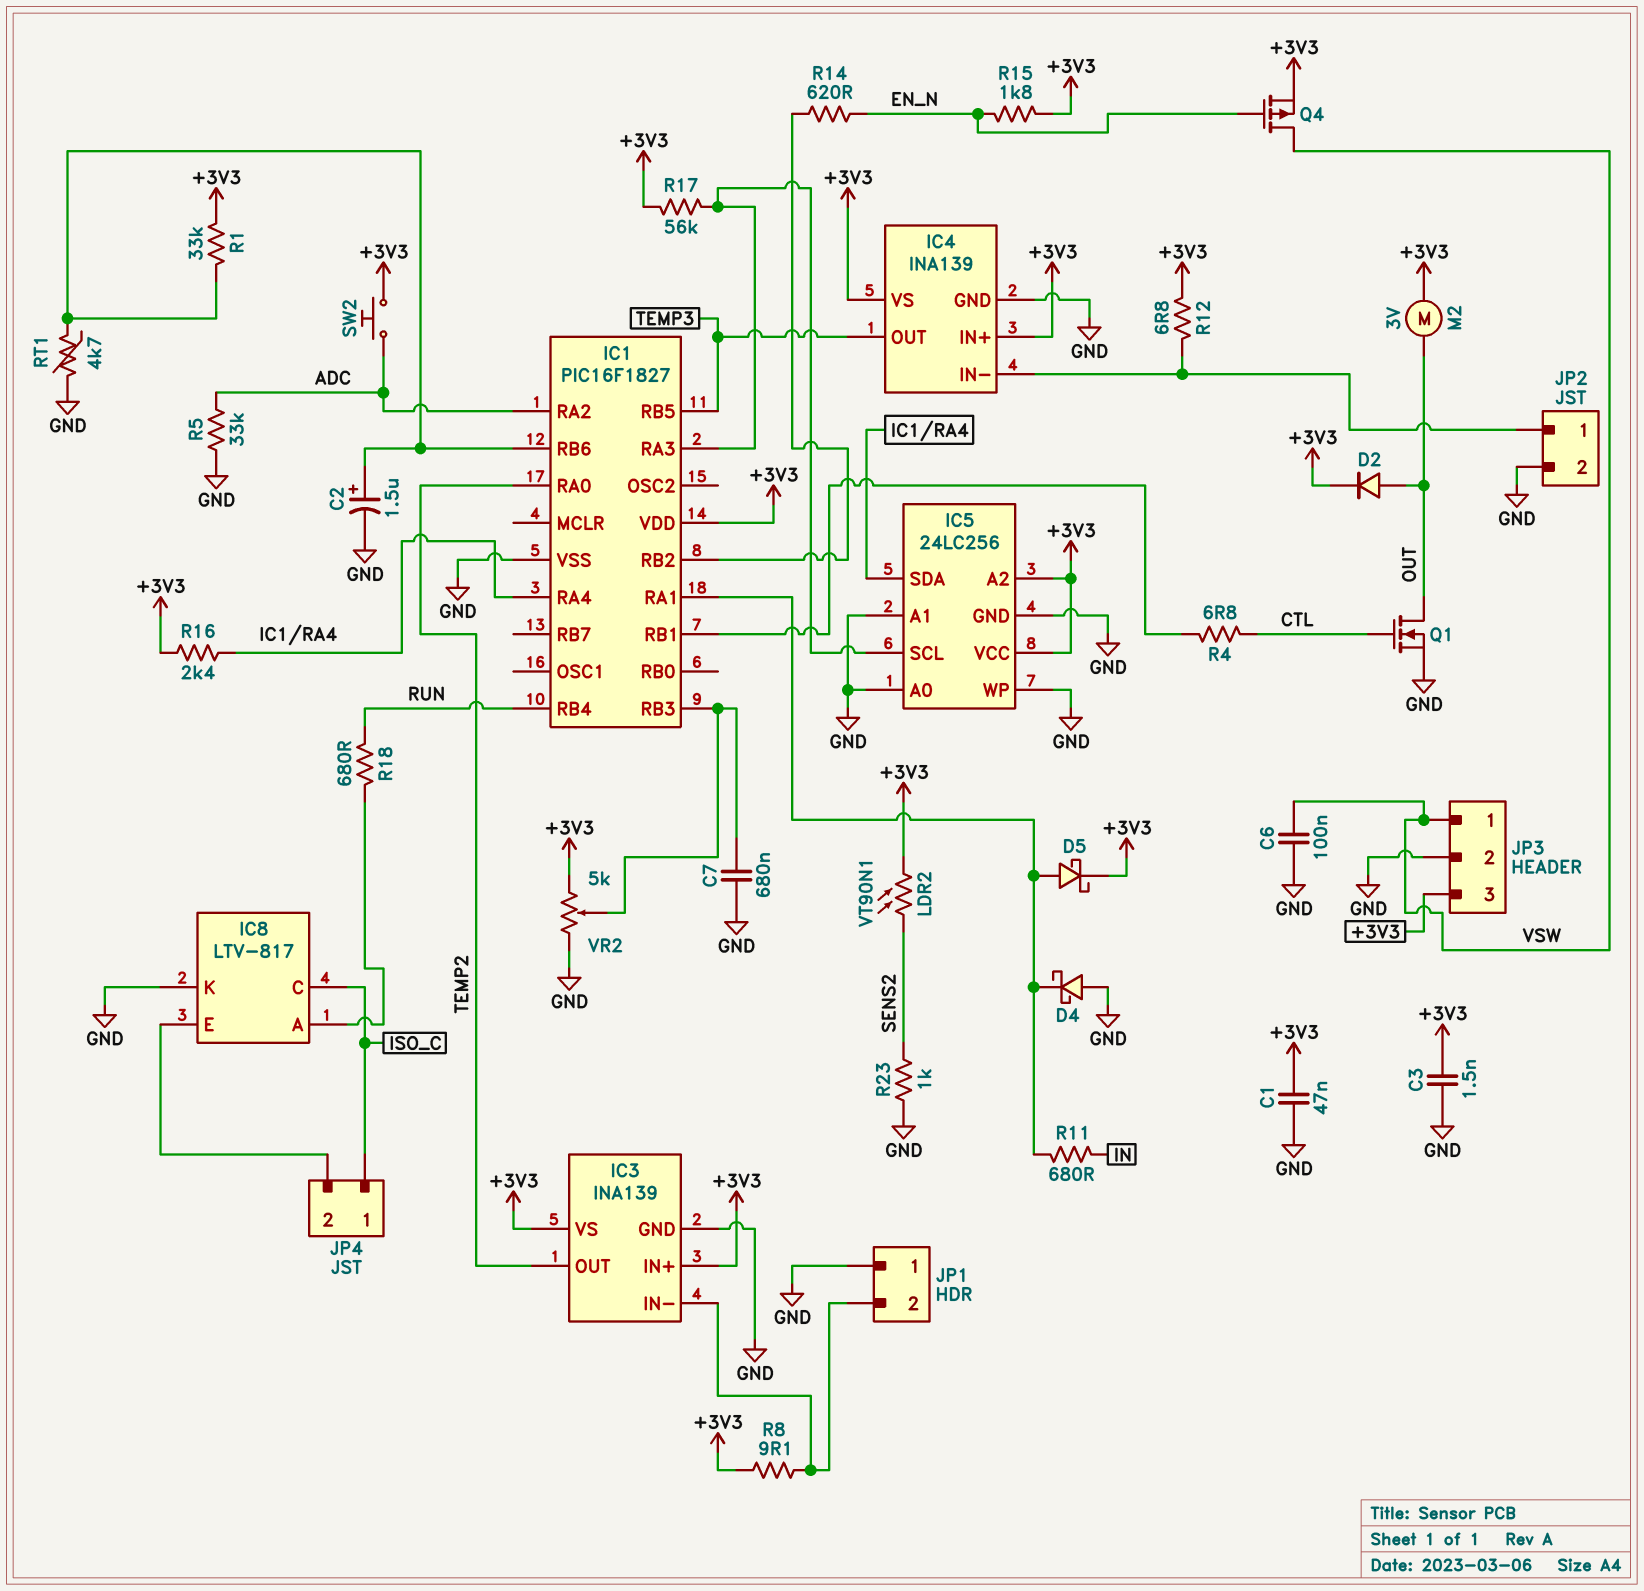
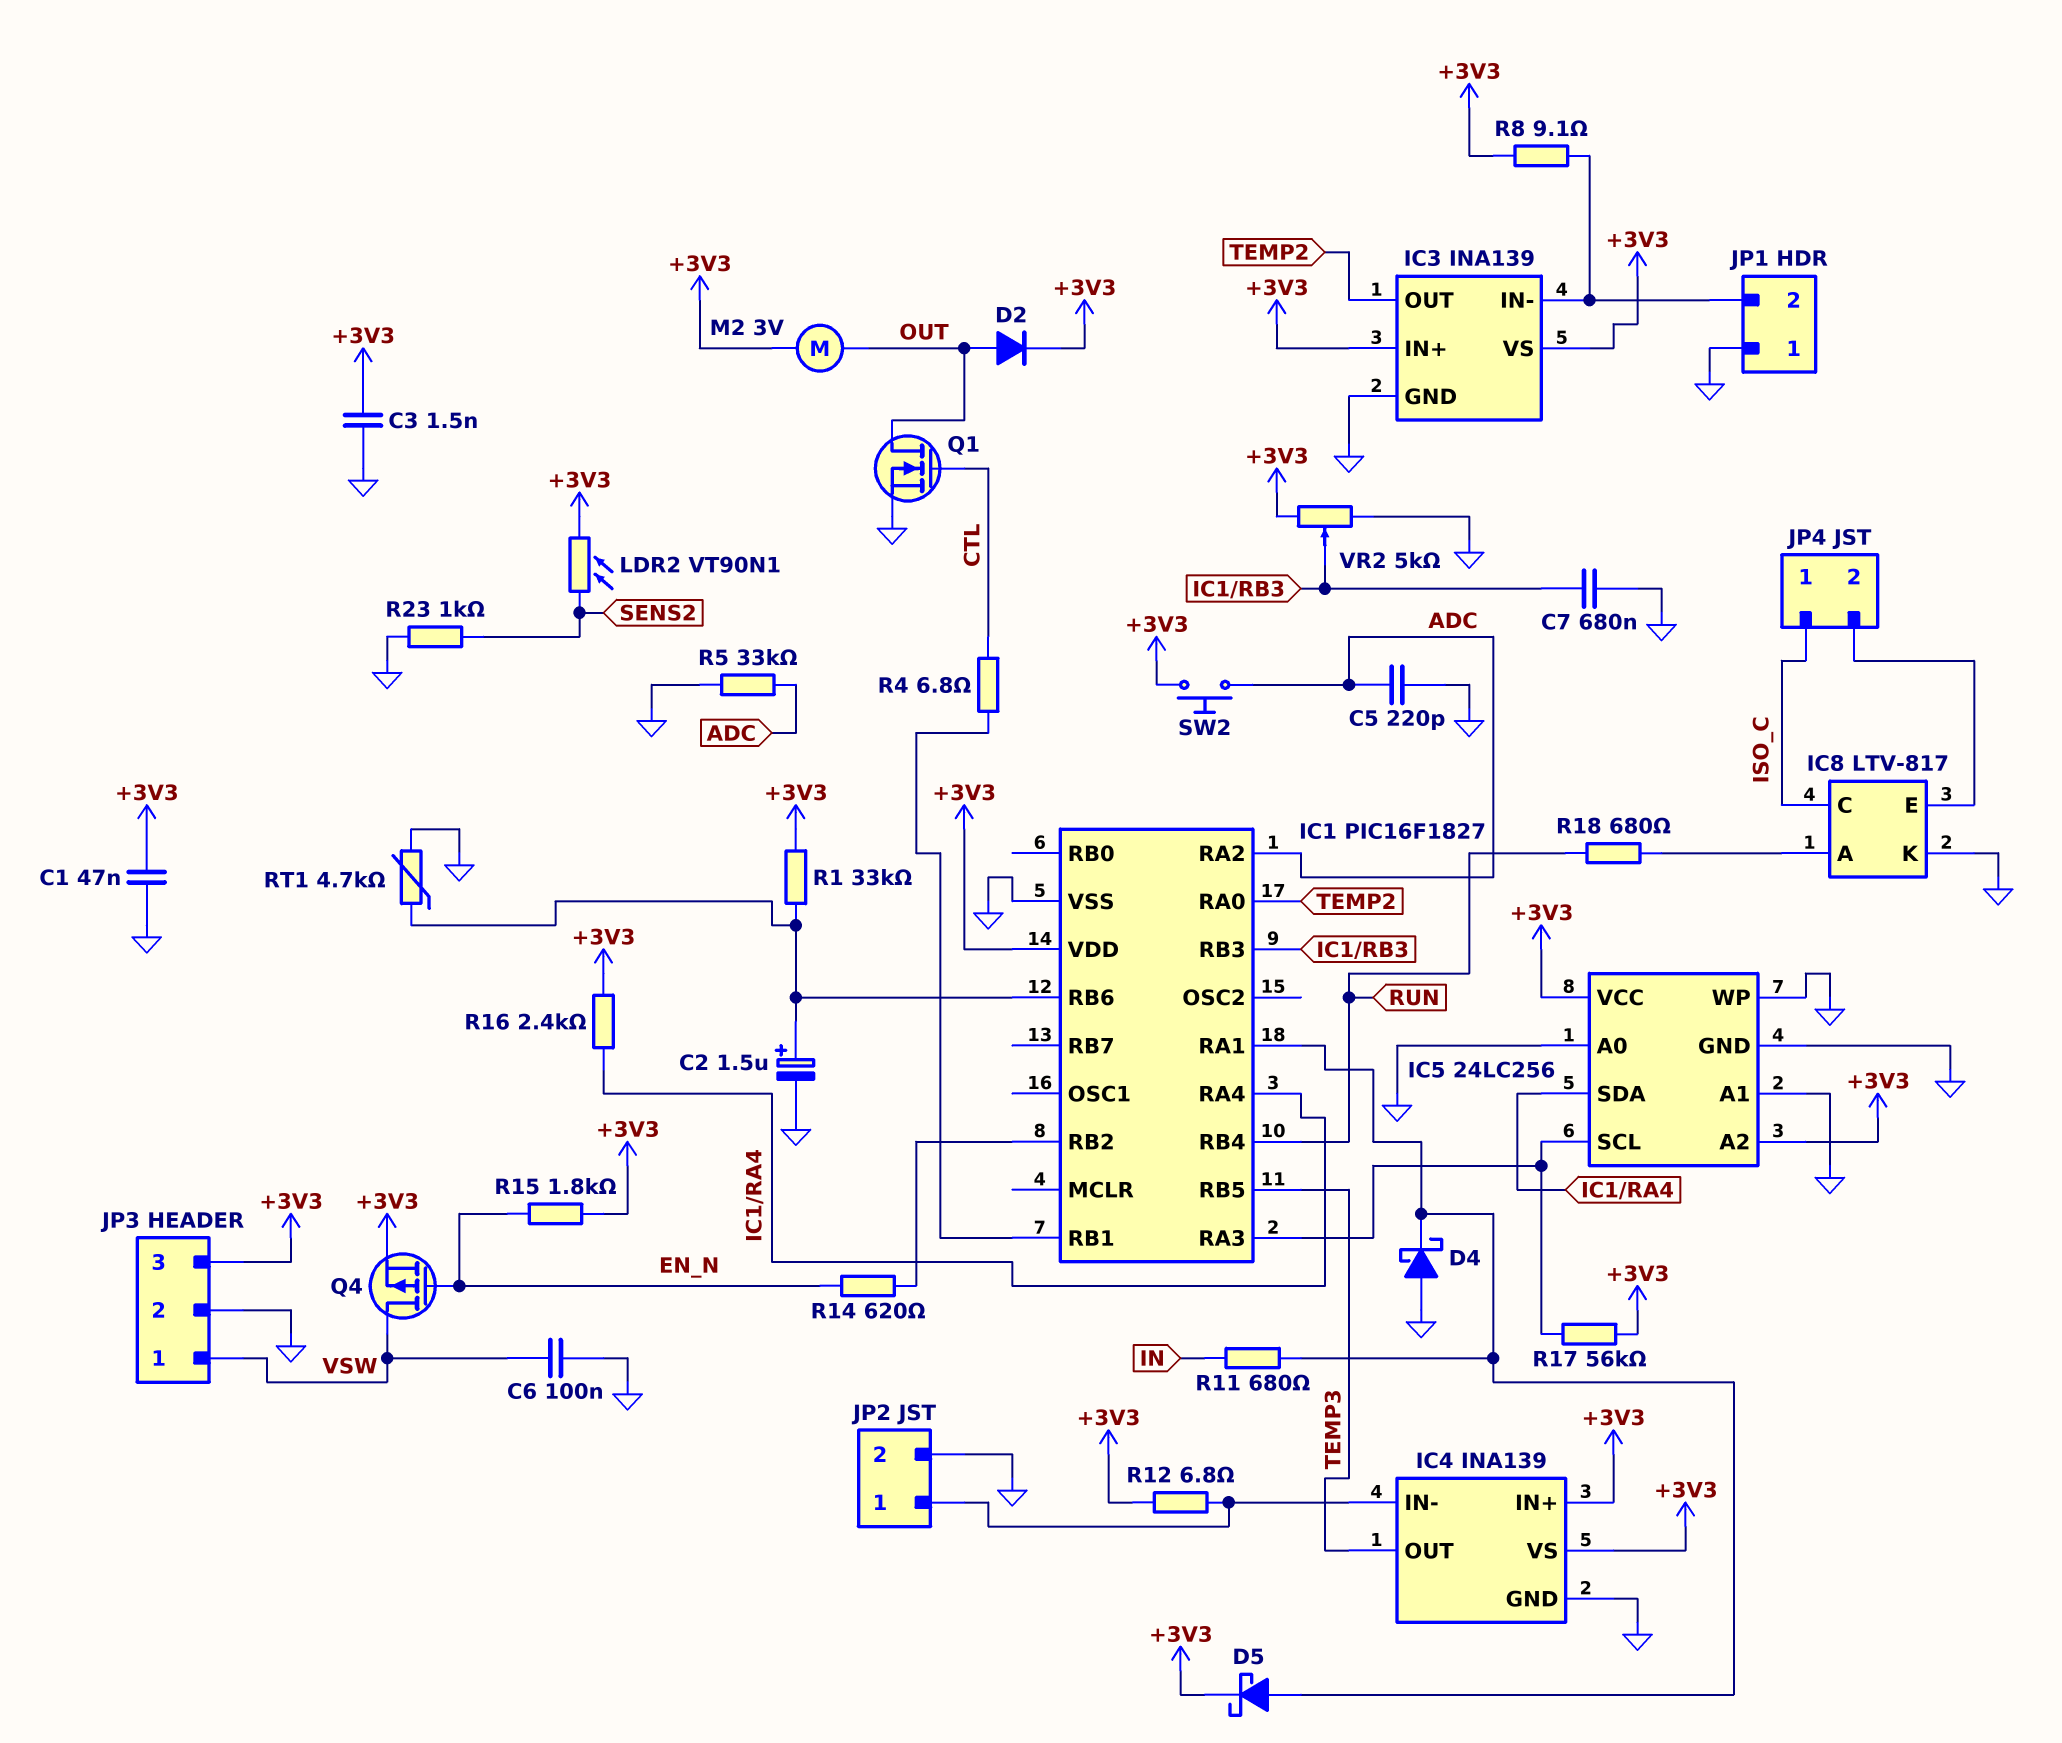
C5: none -> 220pF (ADC, GND)

